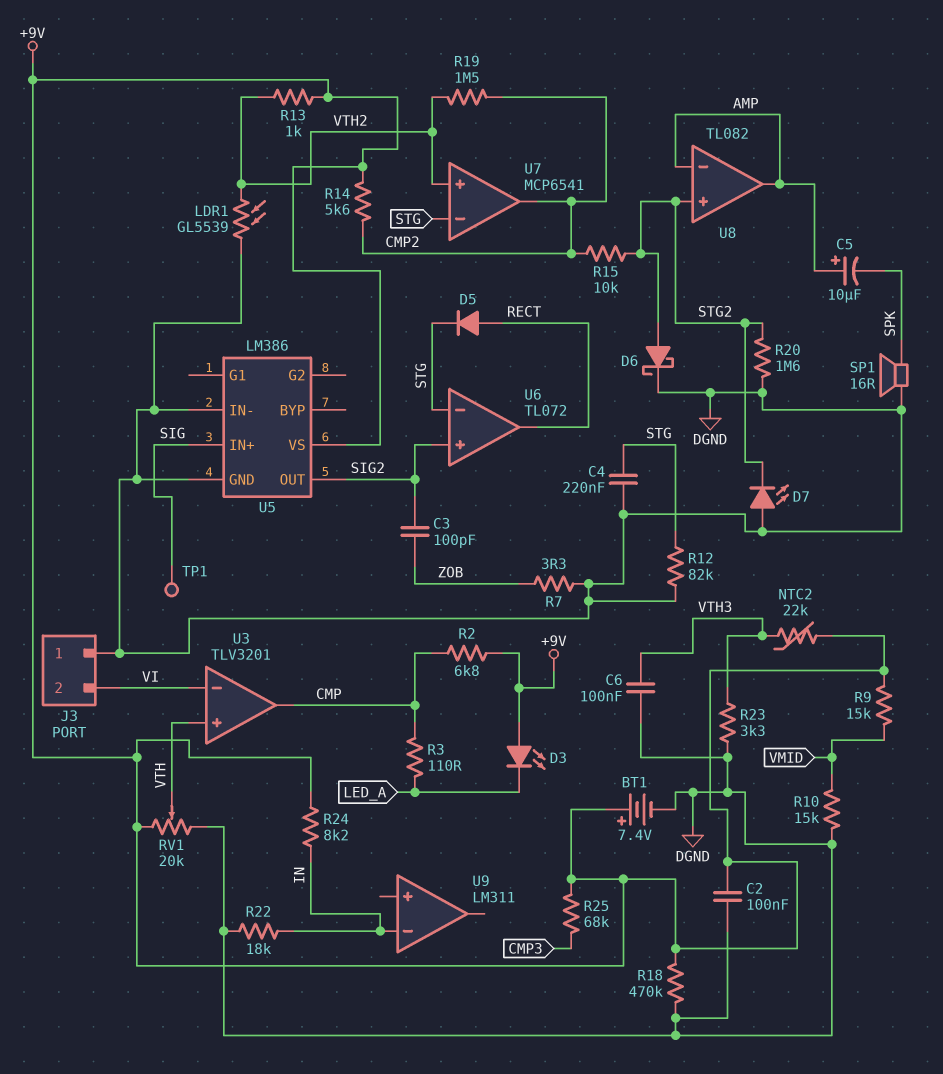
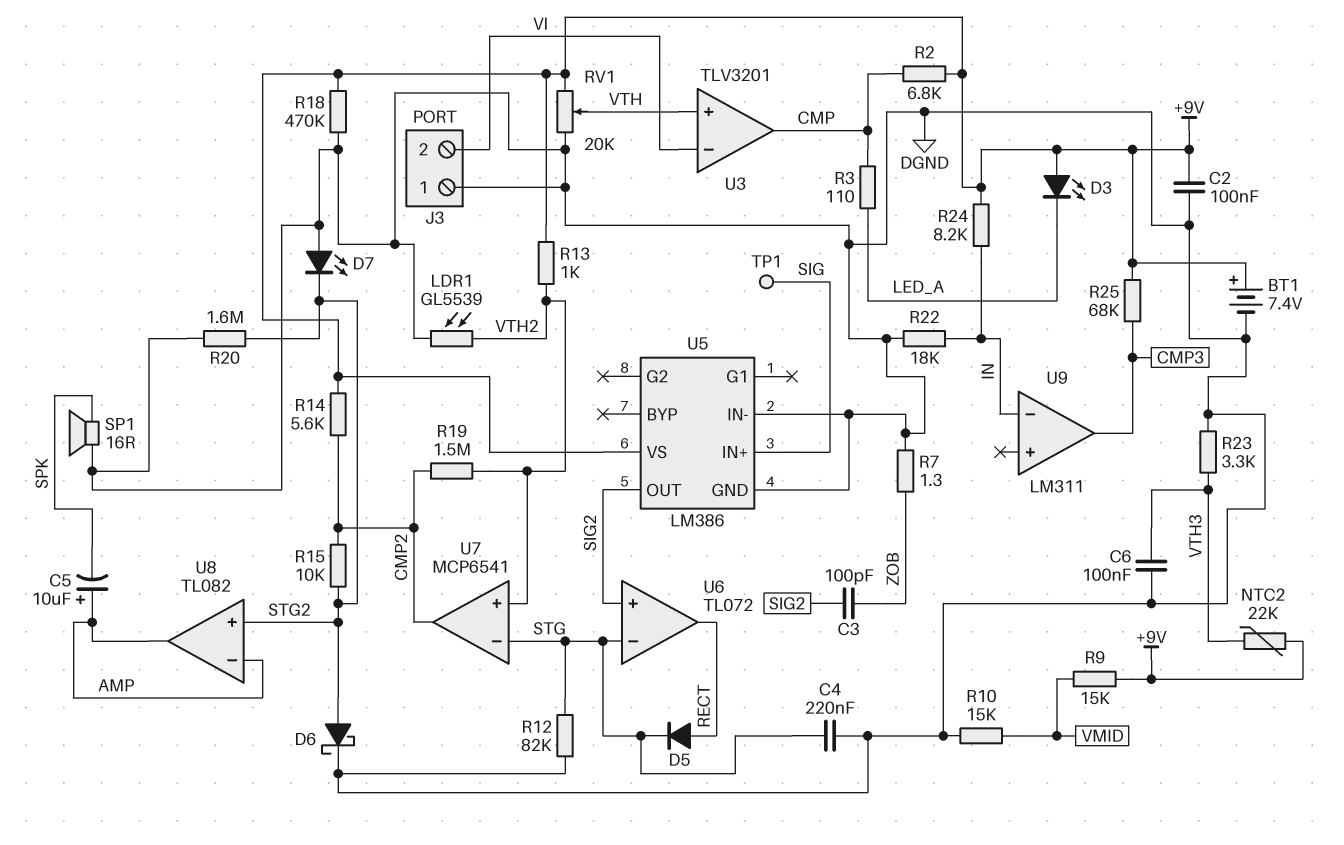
R7: 3.3 (DGND, ZOB) -> 1.3 (DGND, ZOB)
U9 pin out: none -> CMP3

